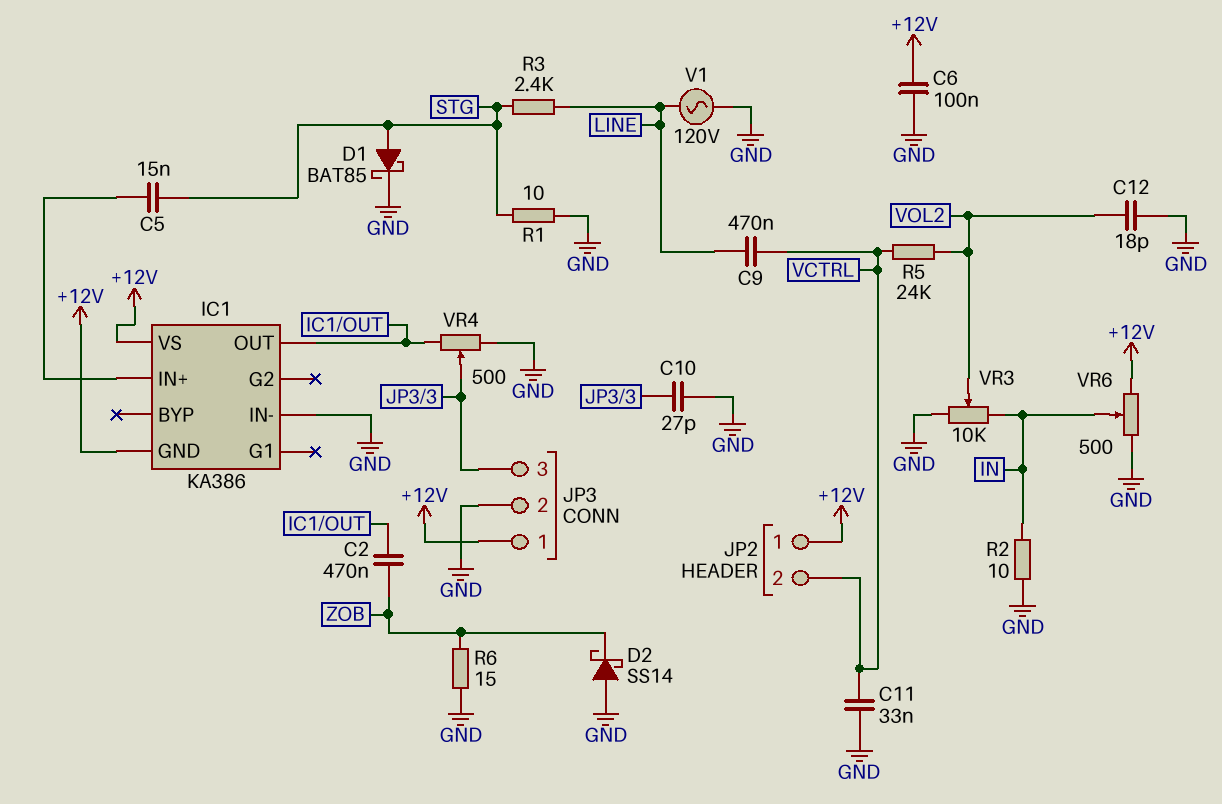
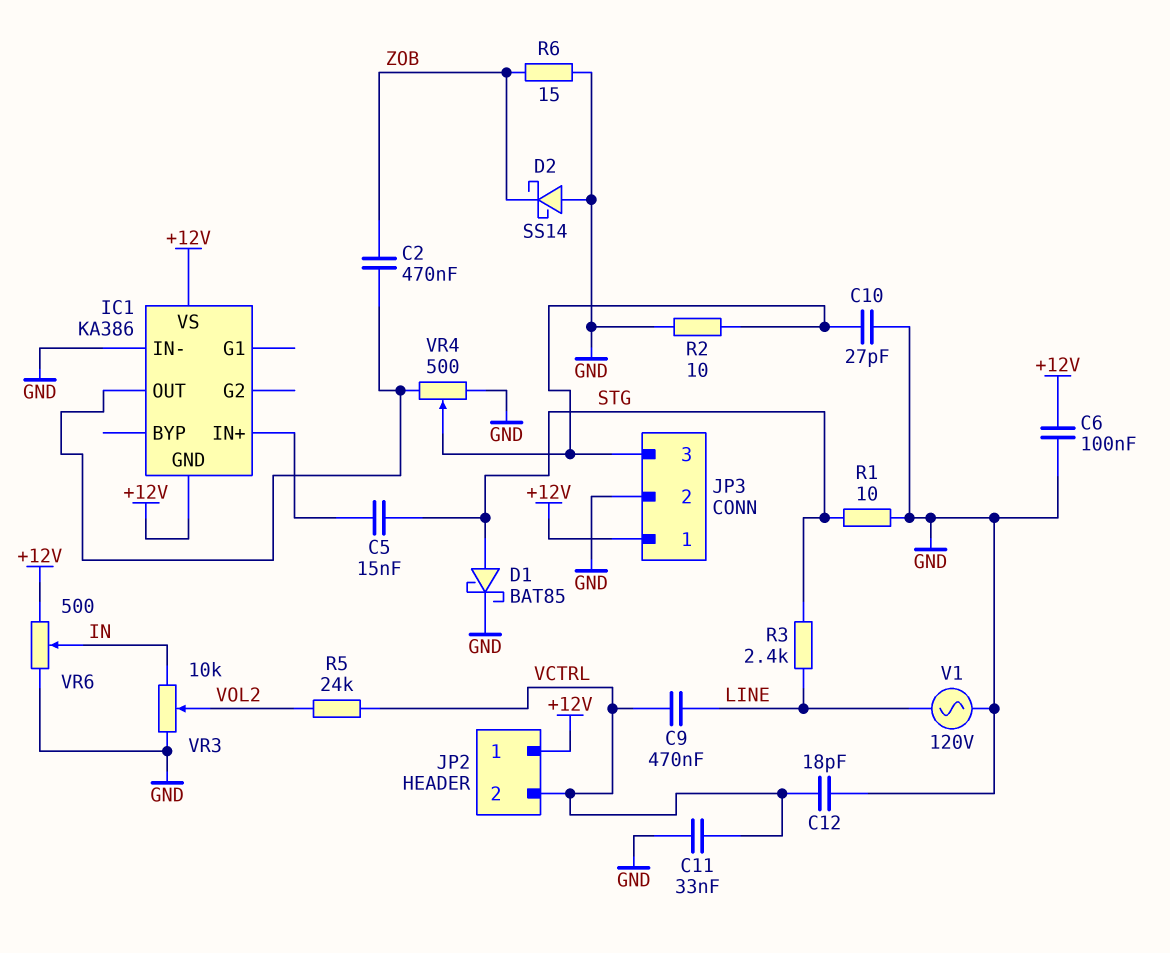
C12: 18pF (GND, VOL2) -> 18pF (GND, VCTRL)
R2: 10 (GND, IN) -> 10 (GND, JP3/3)

